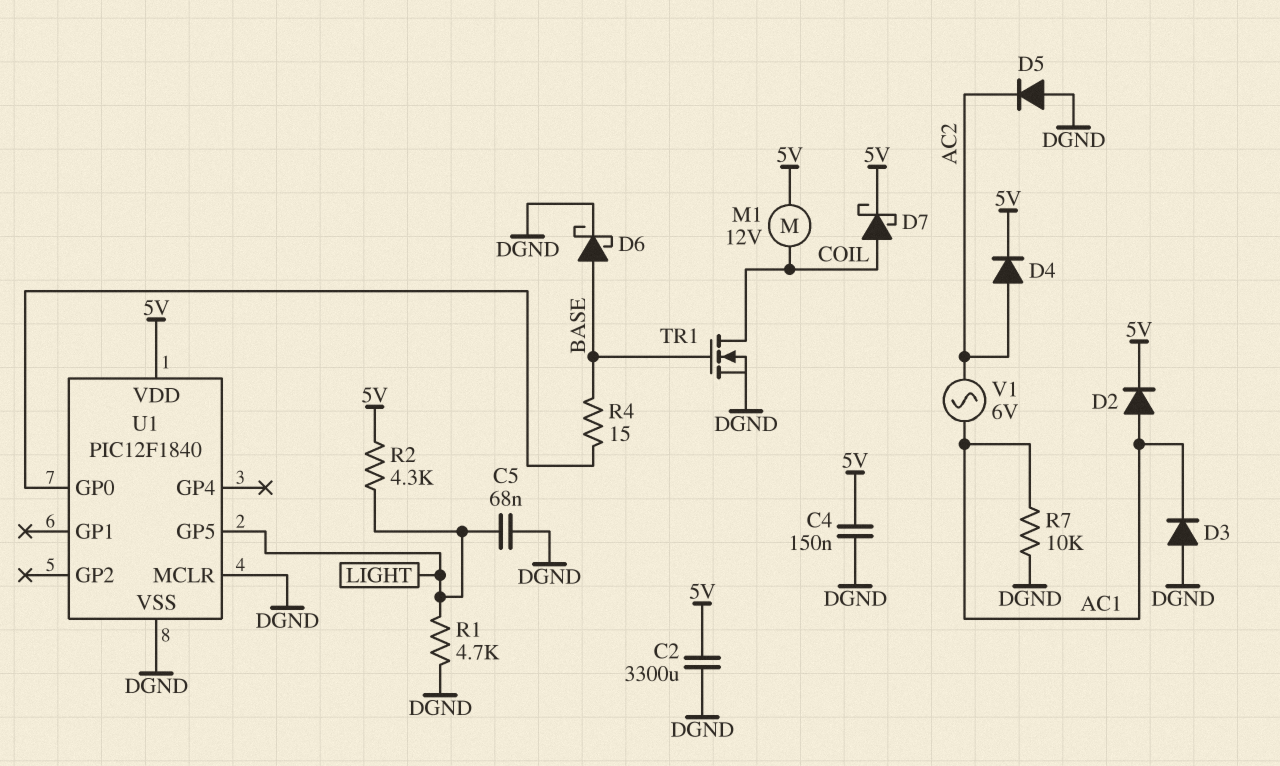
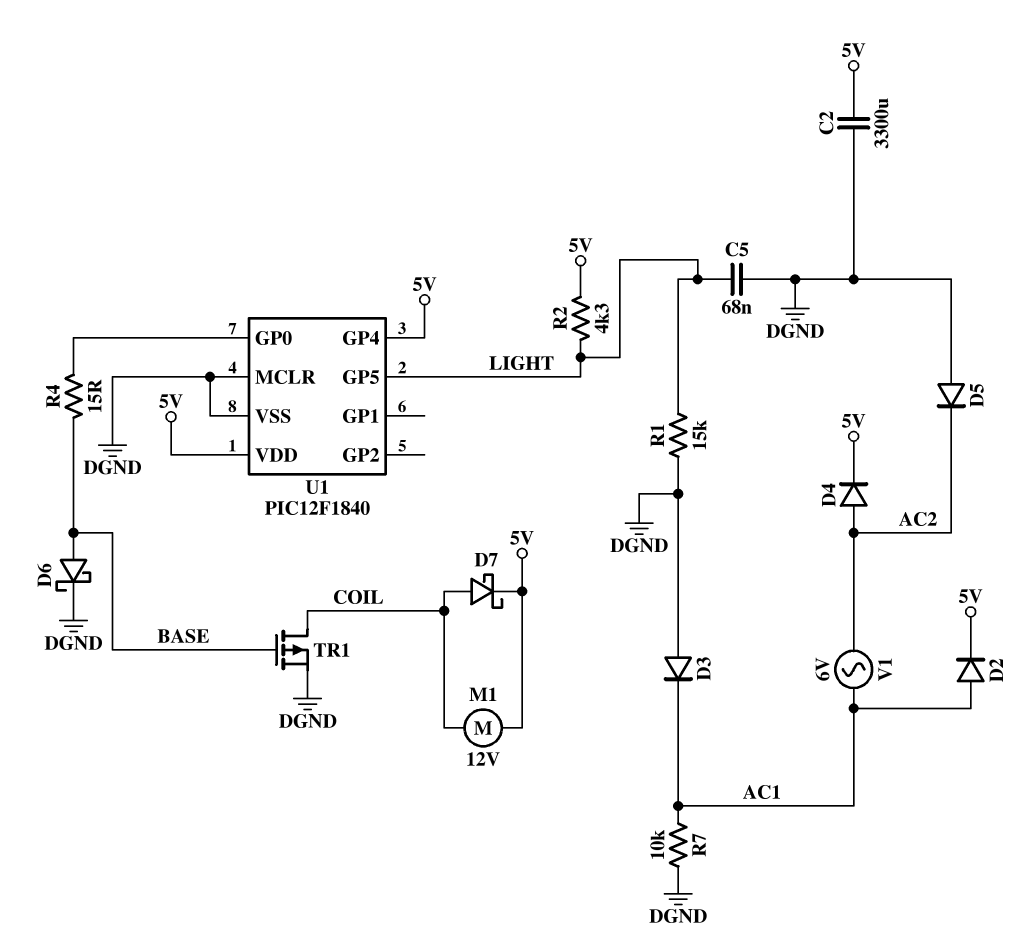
C4: 150nF (5V, DGND) -> none
R1: 4.7k (DGND, LIGHT) -> 15k (DGND, LIGHT)
TR1: NMOS (G BASE, D COIL, S DGND) -> PMOS (G BASE, D COIL, S DGND)
U1 pin GP4: none -> 5V

